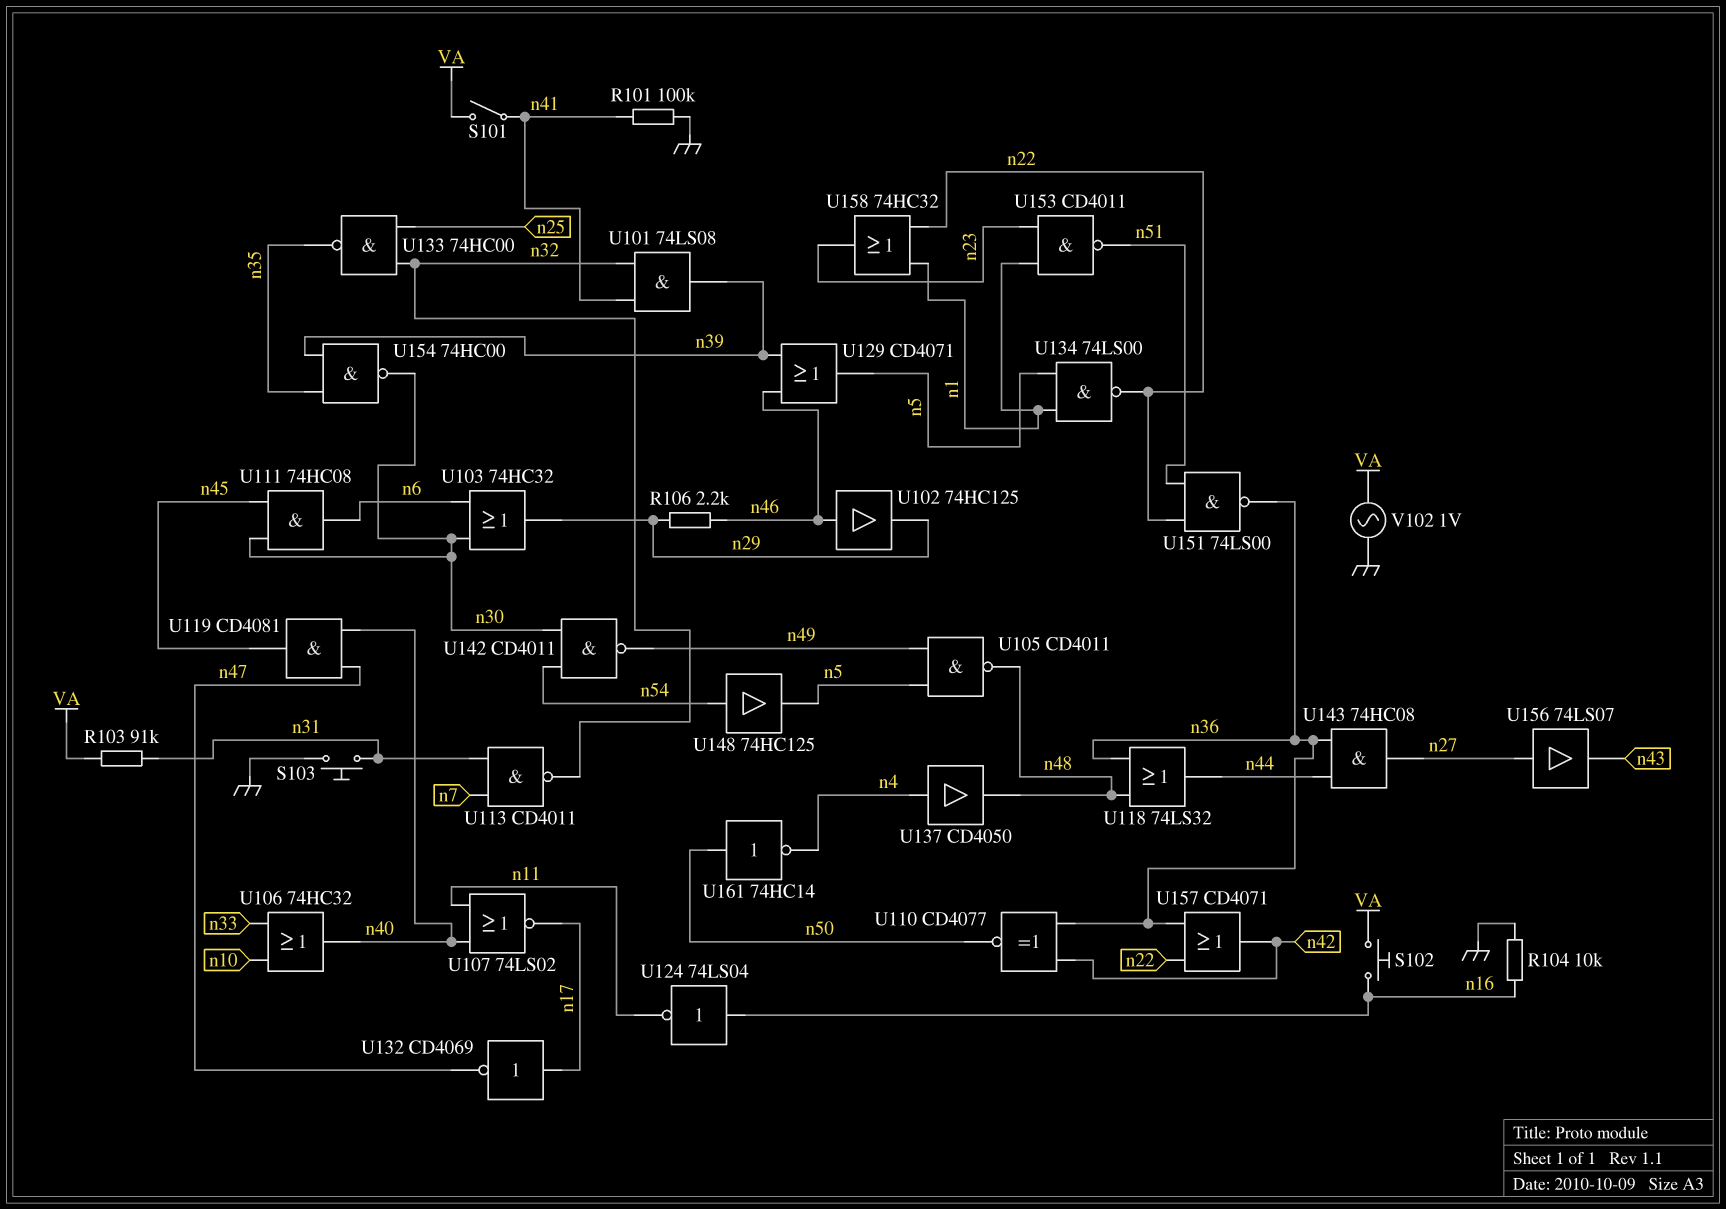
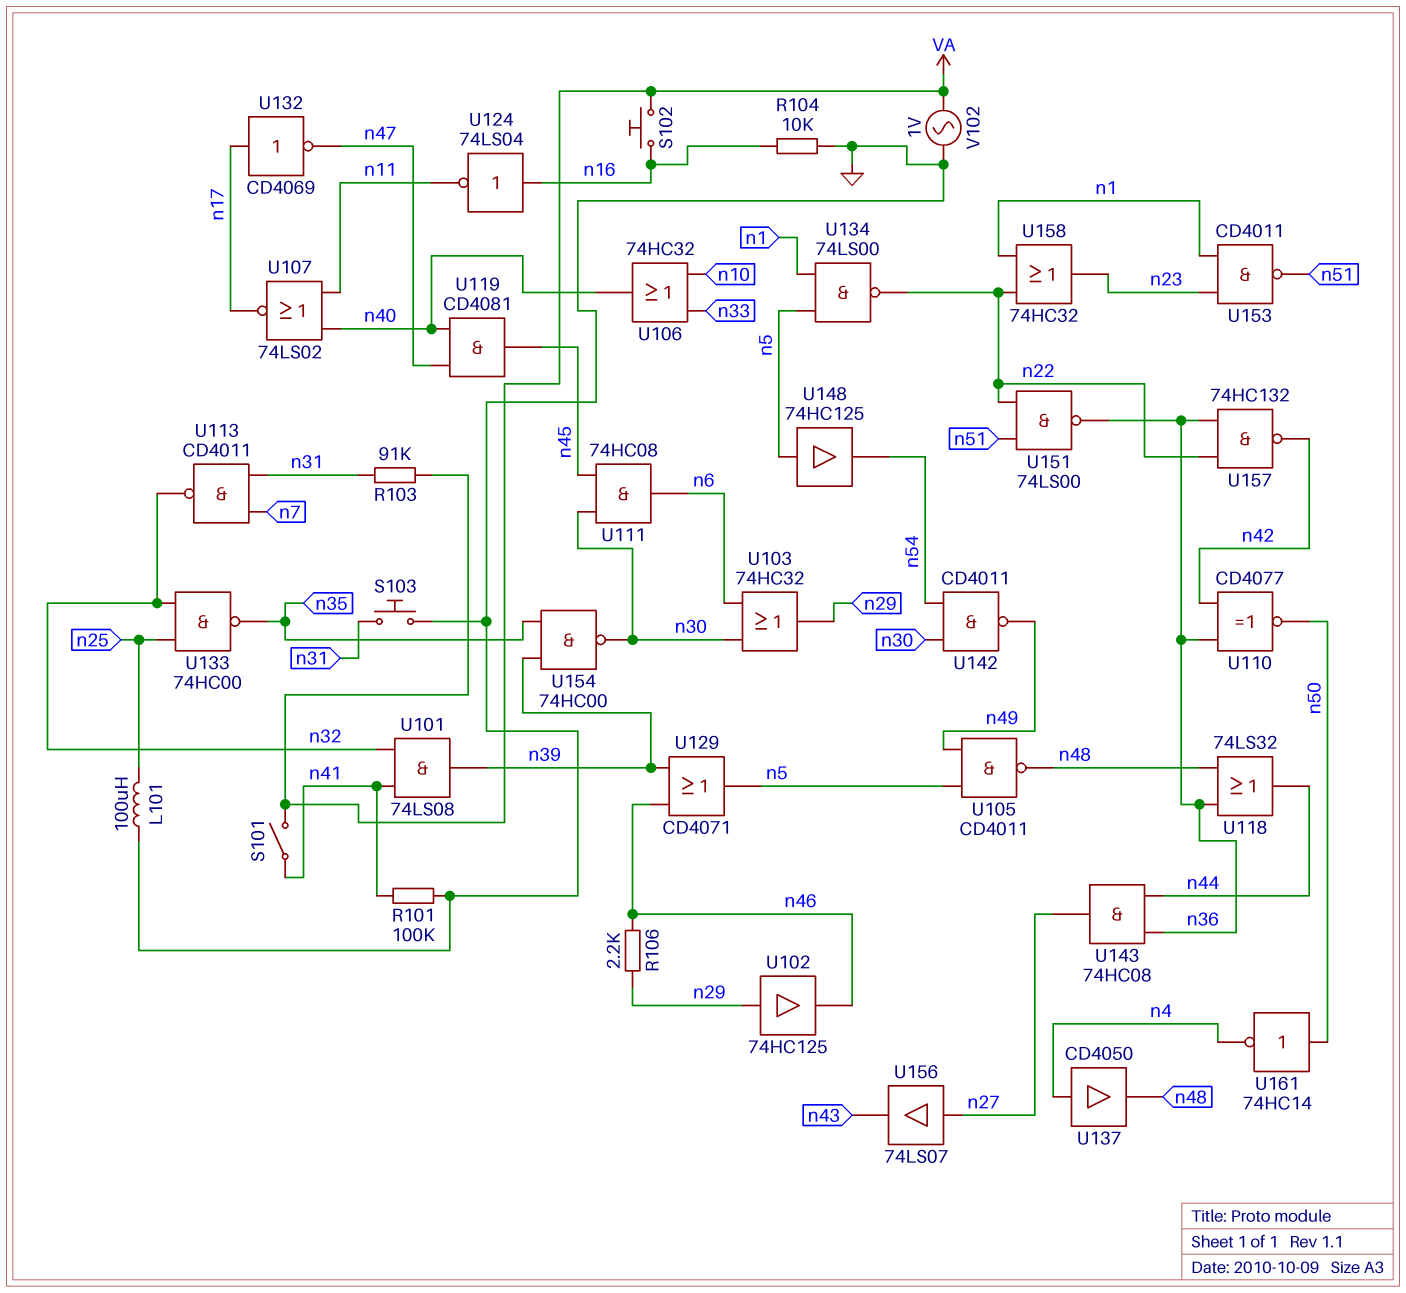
L101: none -> 100uH (GND, n25)
U102: buffer 74HC125 (in n46, out n29) -> buffer 74HC125 (in n29, out n46)
U148: buffer 74HC125 (in n54, out n5) -> buffer 74HC125 (in n5, out n54)
U157: OR CD4071 (in n22, in n36, out n42) -> NAND 74HC132 (in n22, in n36, out n42)

